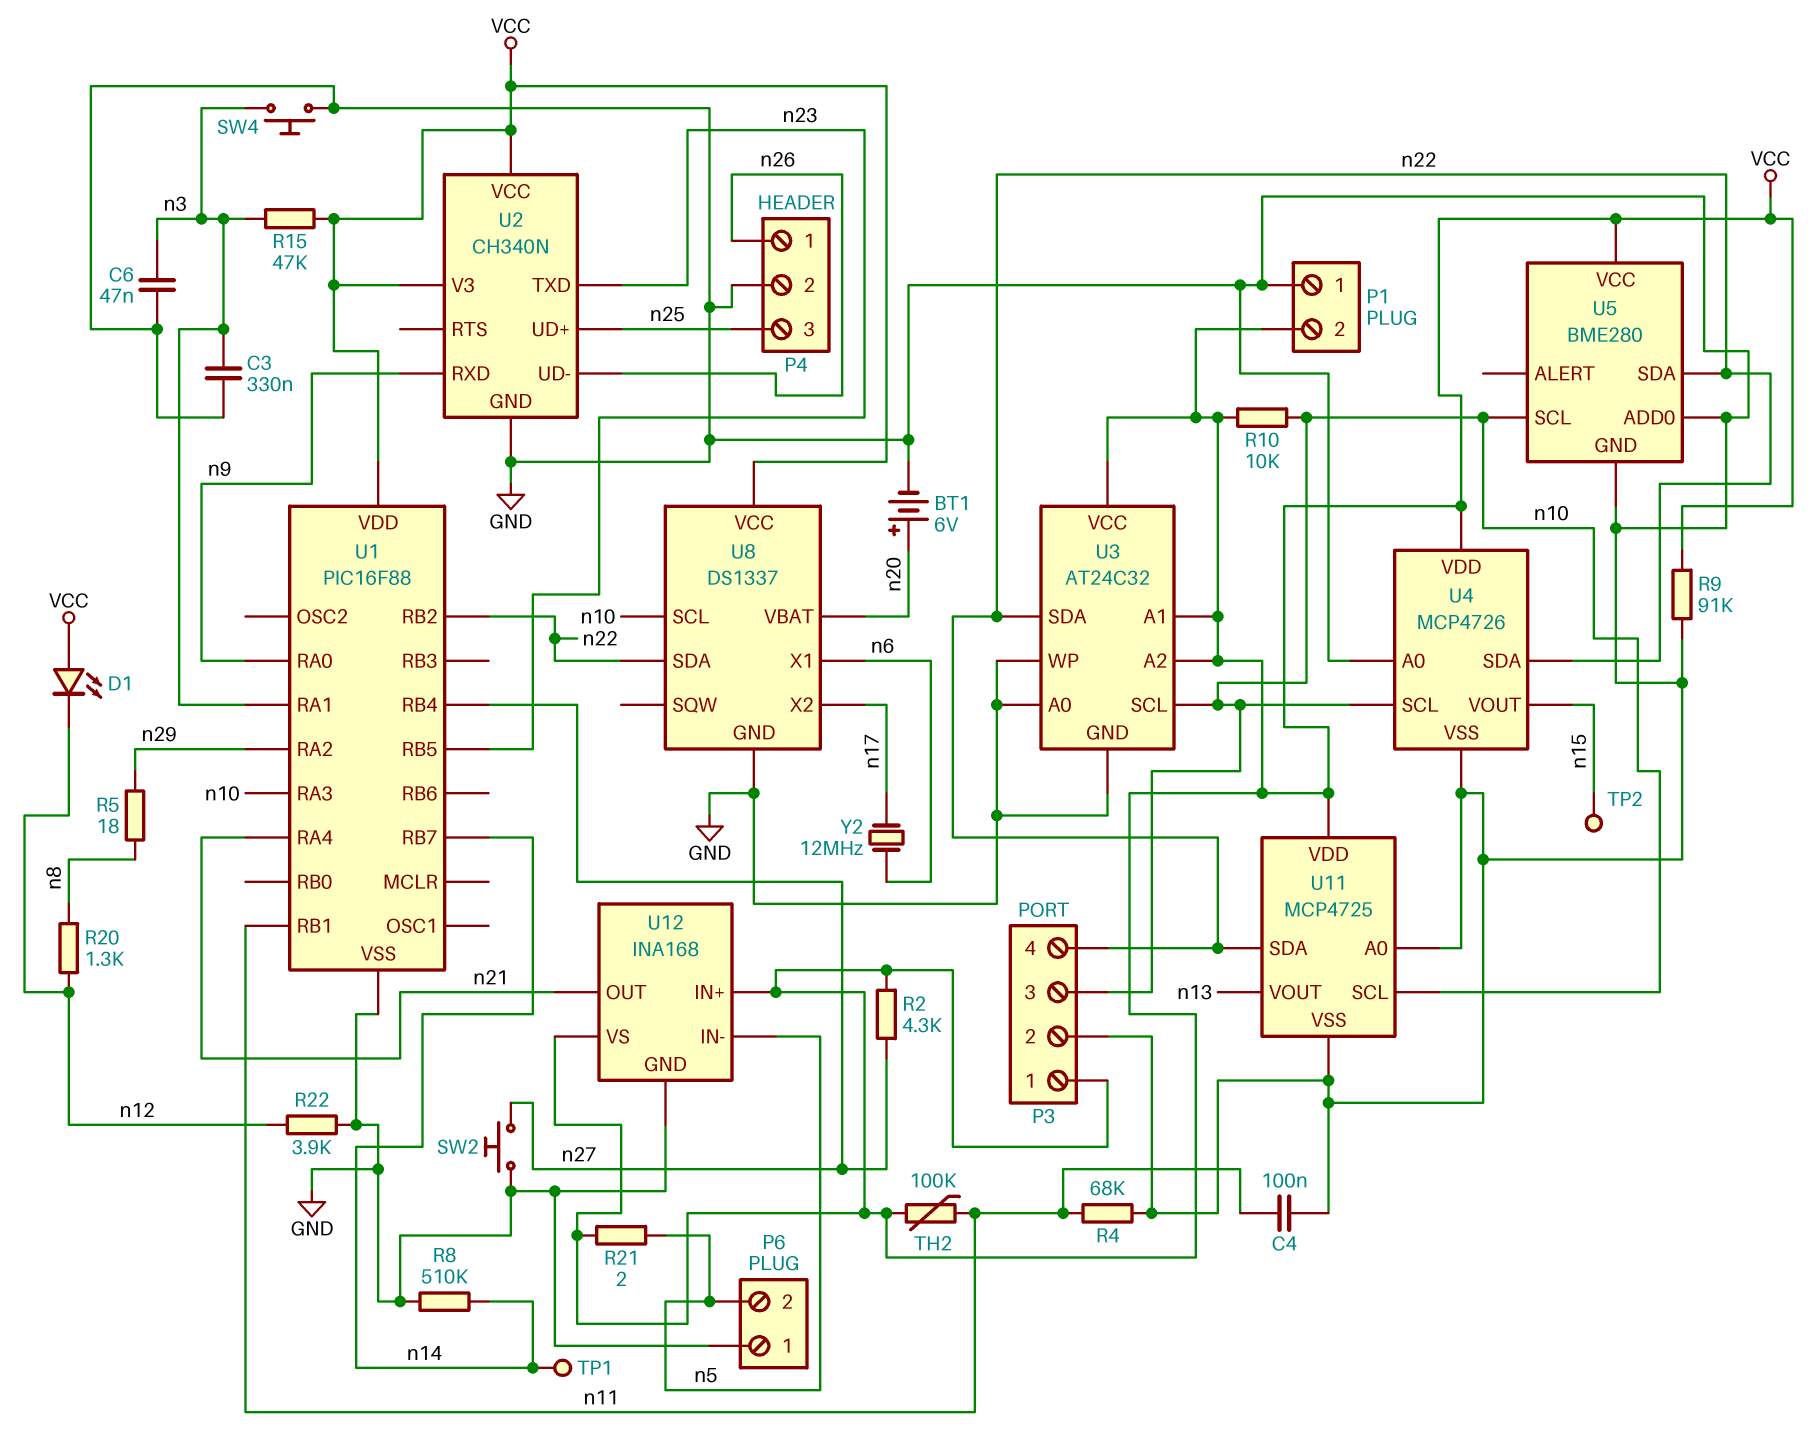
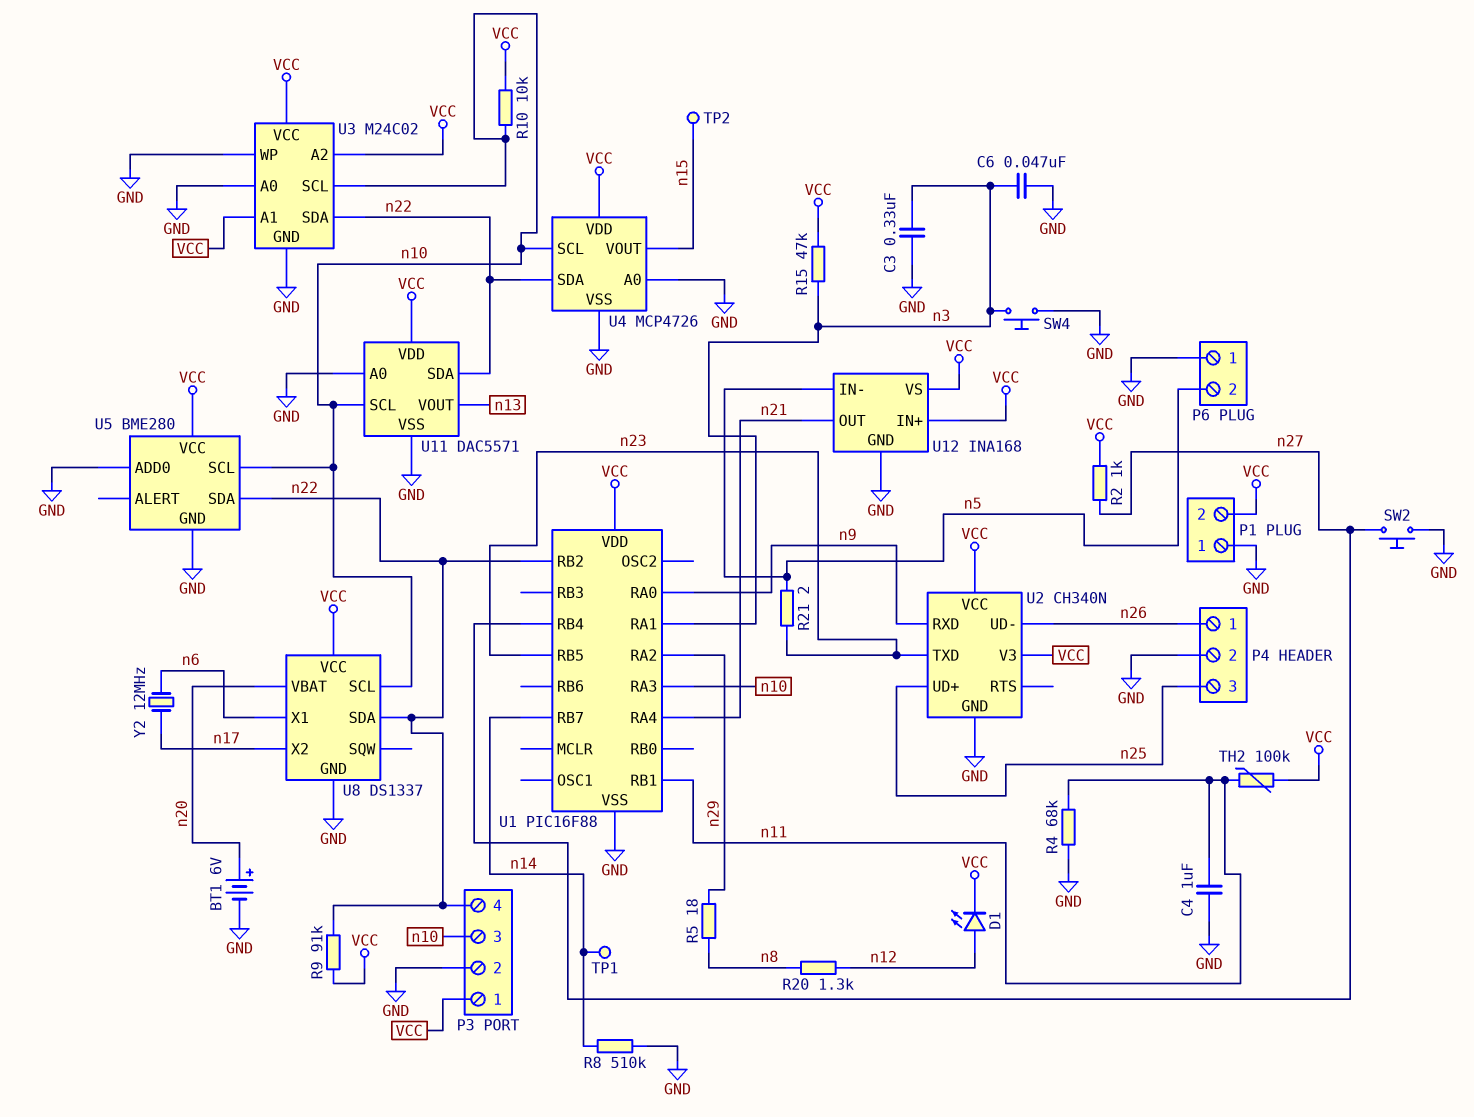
C4: 100nF (GND, n11) -> 1uF (GND, n11)
D1: LED (A VCC, K n12) -> LED (A n12, K VCC)
R2: 4.3k (VCC, n27) -> 1k (VCC, n27)
R9: 91k (GND, VCC) -> 91k (VCC, n22)
R21: 2 (VCC, n5) -> 2 (n5, n23)
R22: 3.9k (GND, n12) -> none
U3: AT24C32 -> M24C02
U11: MCP4725 -> DAC5571

